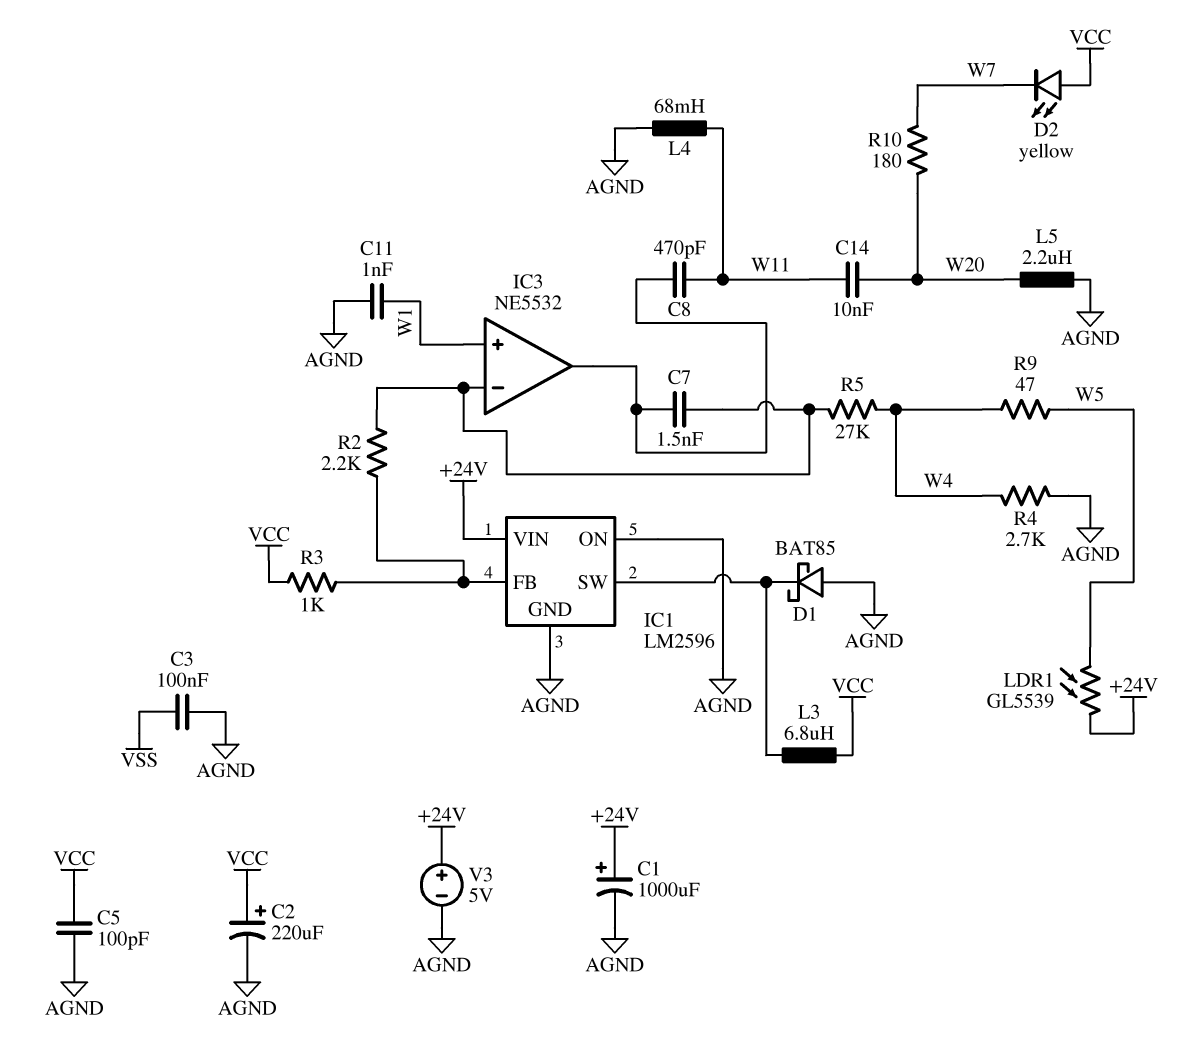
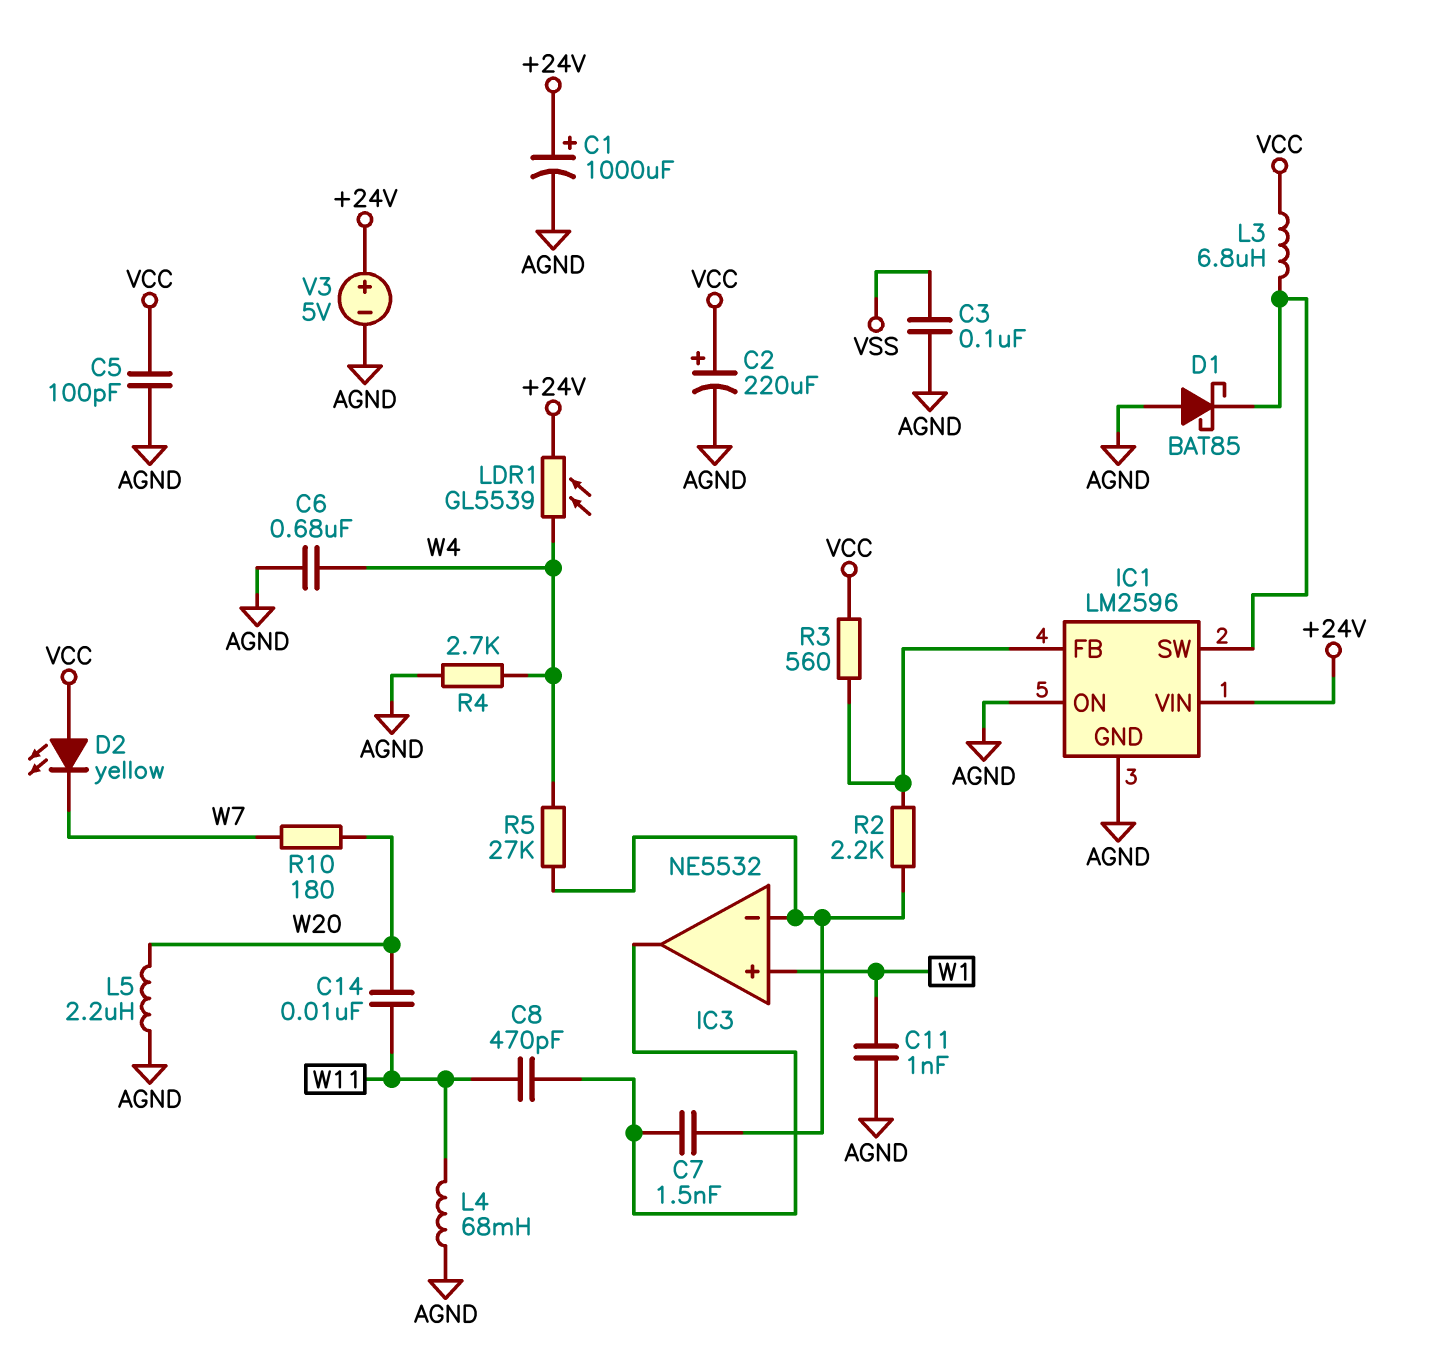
C6: none -> 680nF (AGND, W4)
LDR1: GL5539 (+24V, W5) -> GL5539 (+24V, W4)
R3: 1k (IC1/FB, VCC) -> 560 (IC1/FB, VCC)
R9: 47 (W4, W5) -> none

